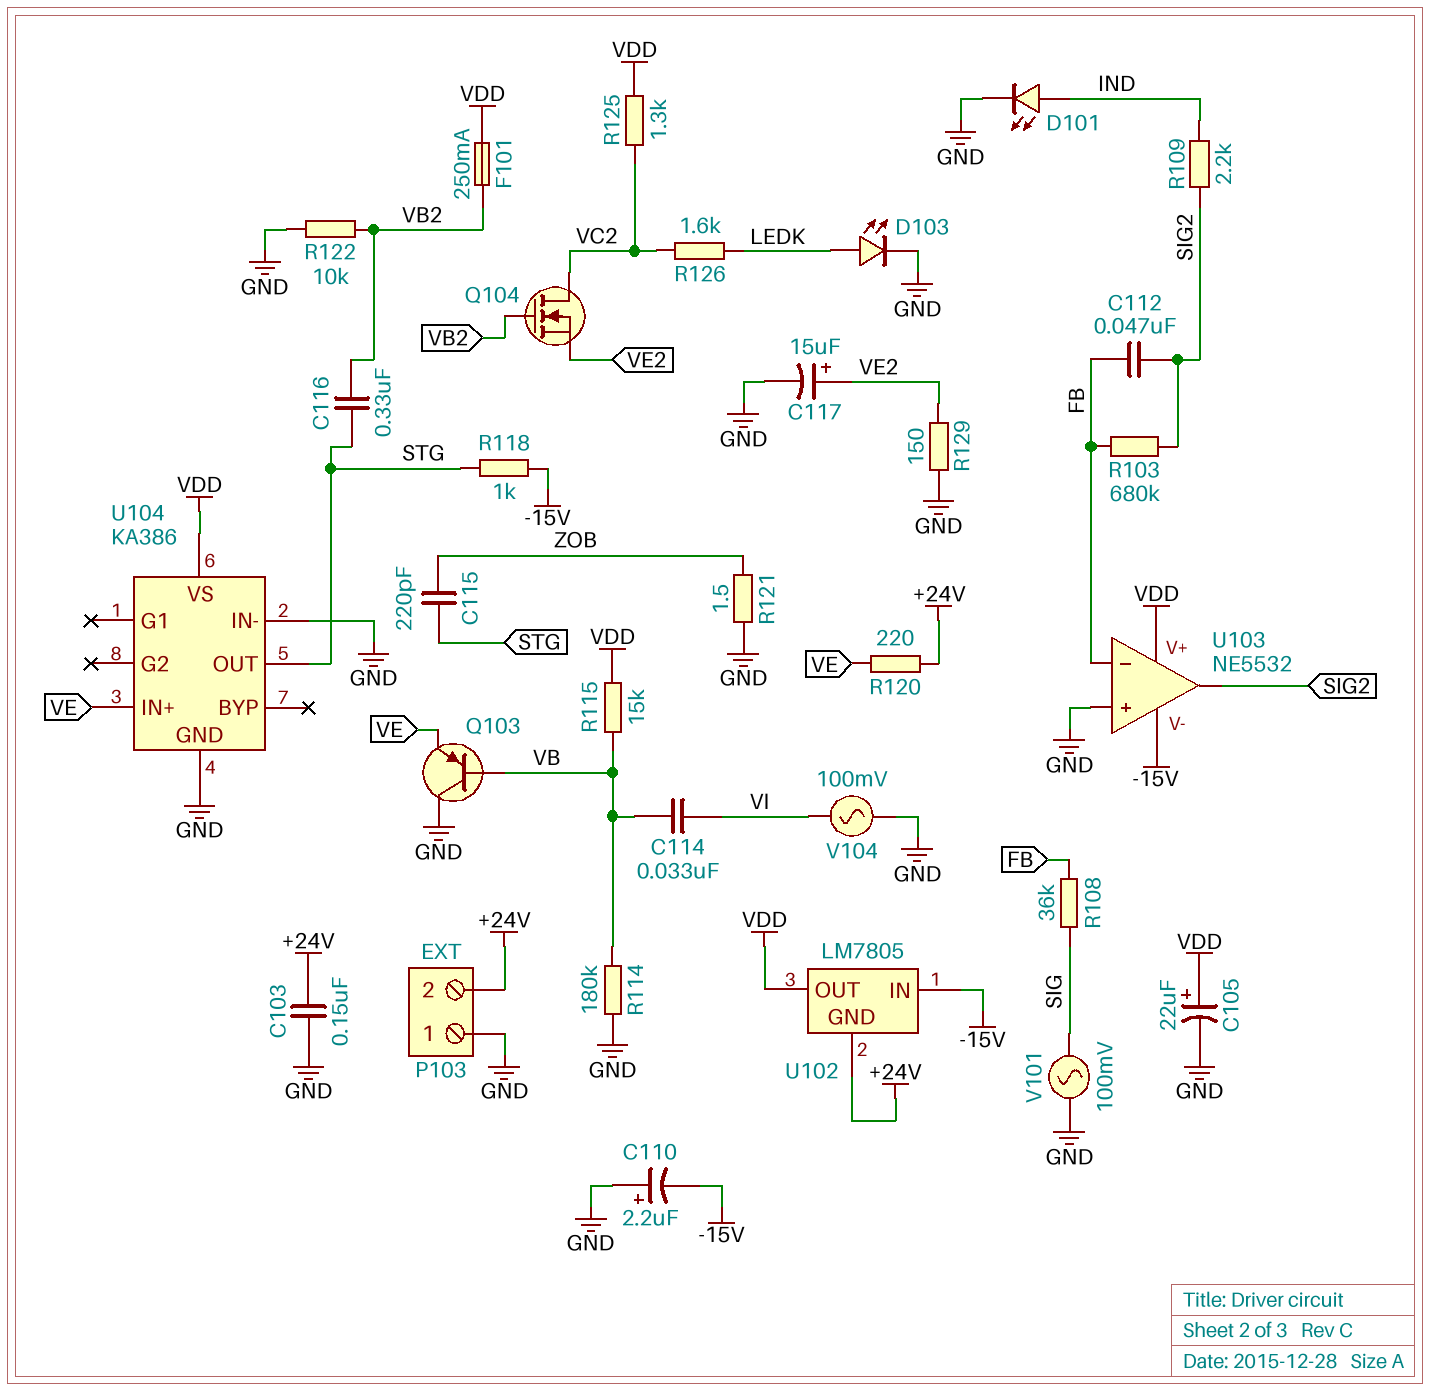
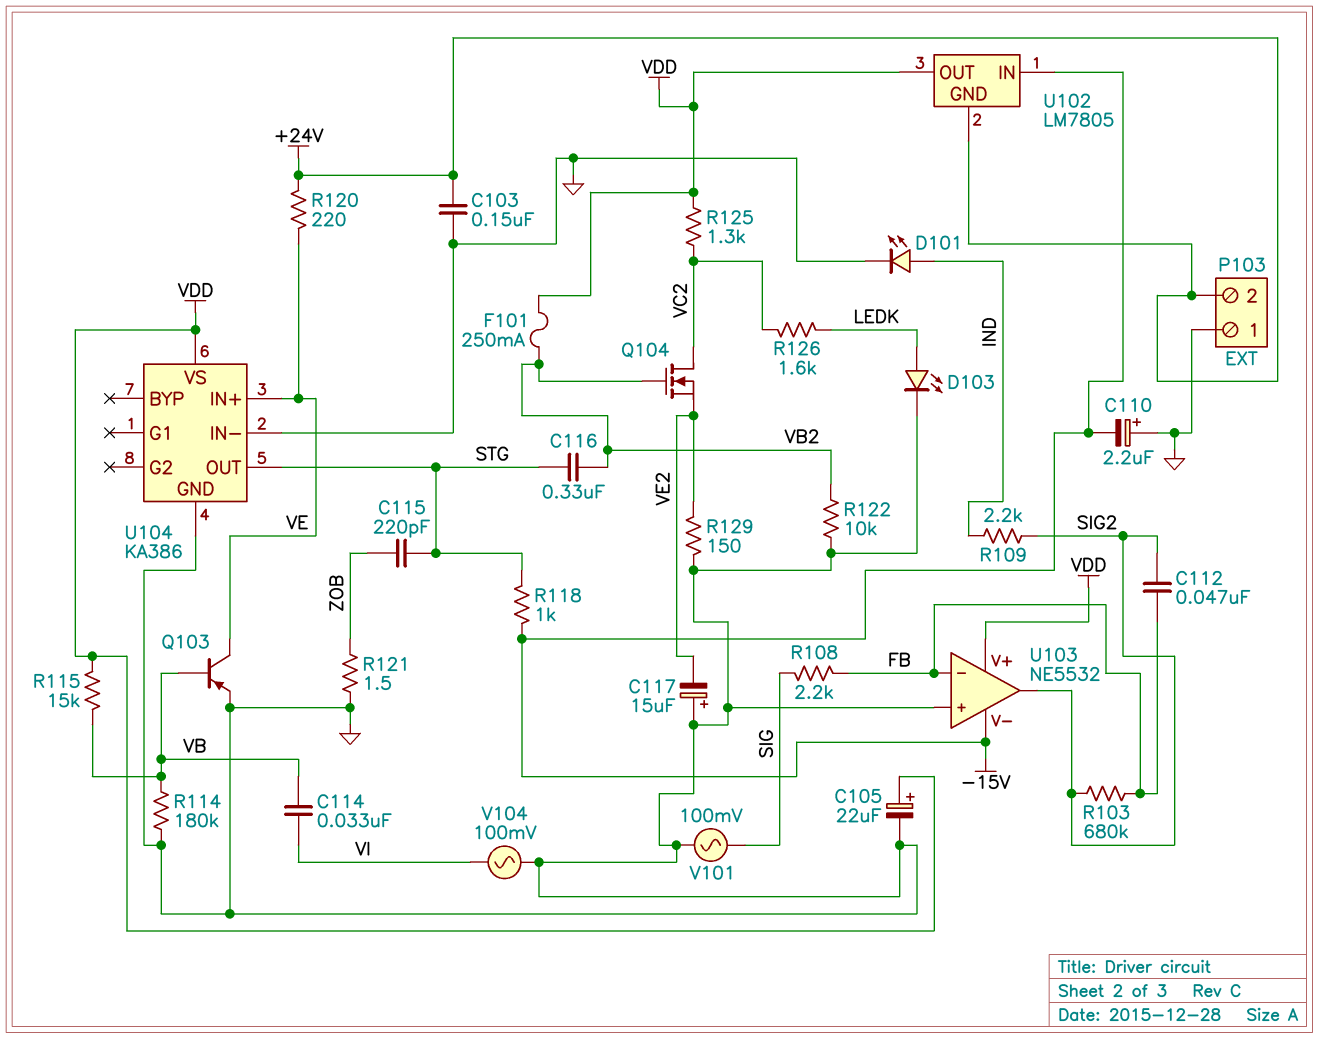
C117: 15uF (plus VE2, minus GND) -> 15uF (plus GND, minus VE2)
Q103: PNP (B VB, C GND, E VE) -> PNP (B VB, C VE, E GND)
R108: 36k (FB, SIG) -> 2.2k (FB, SIG)

